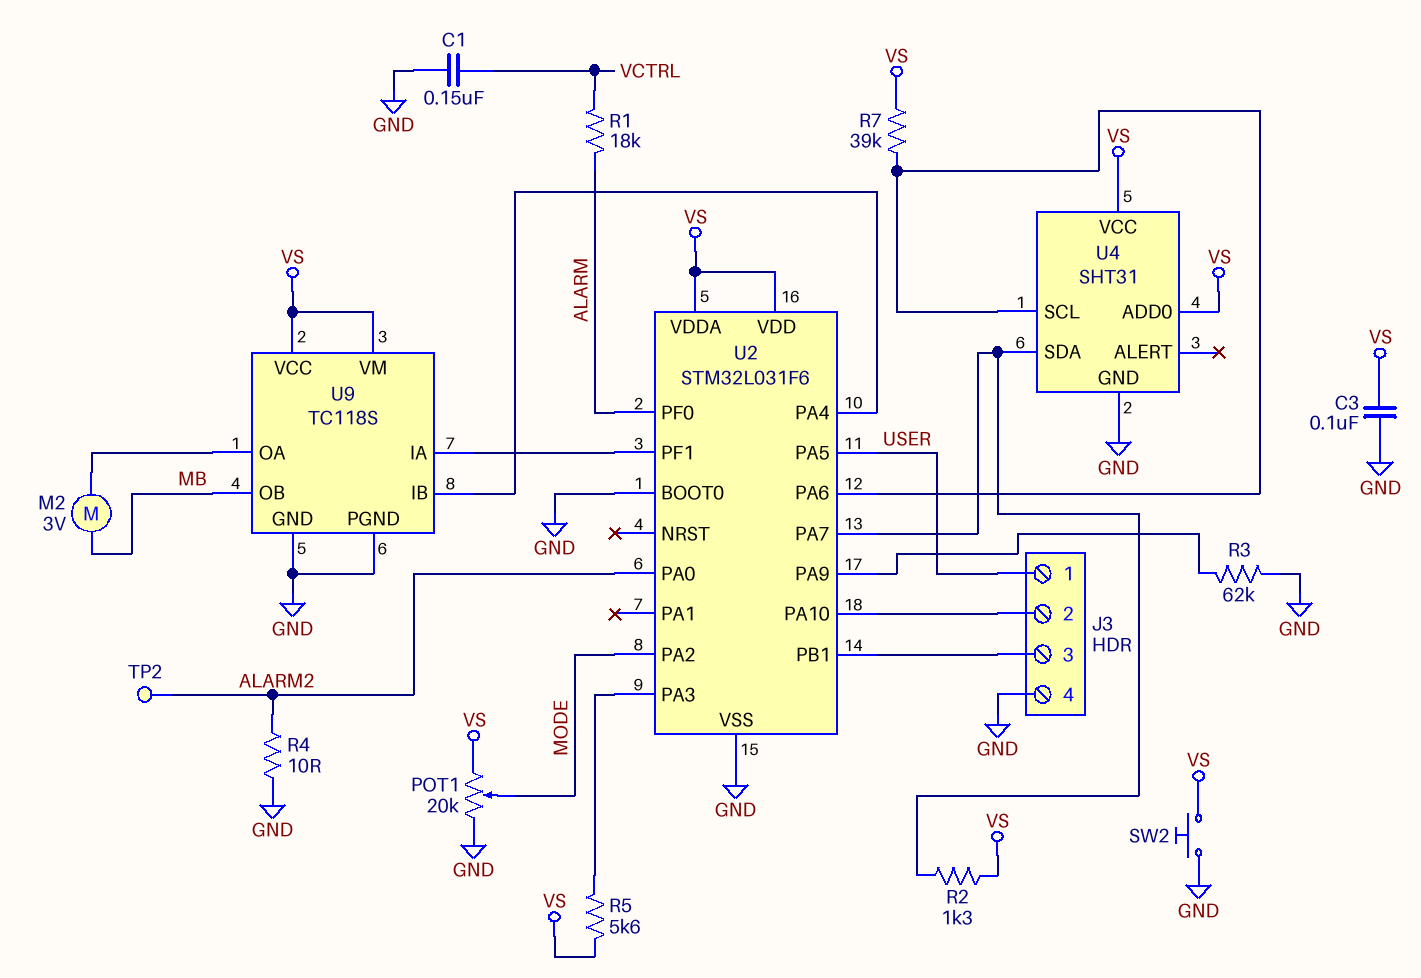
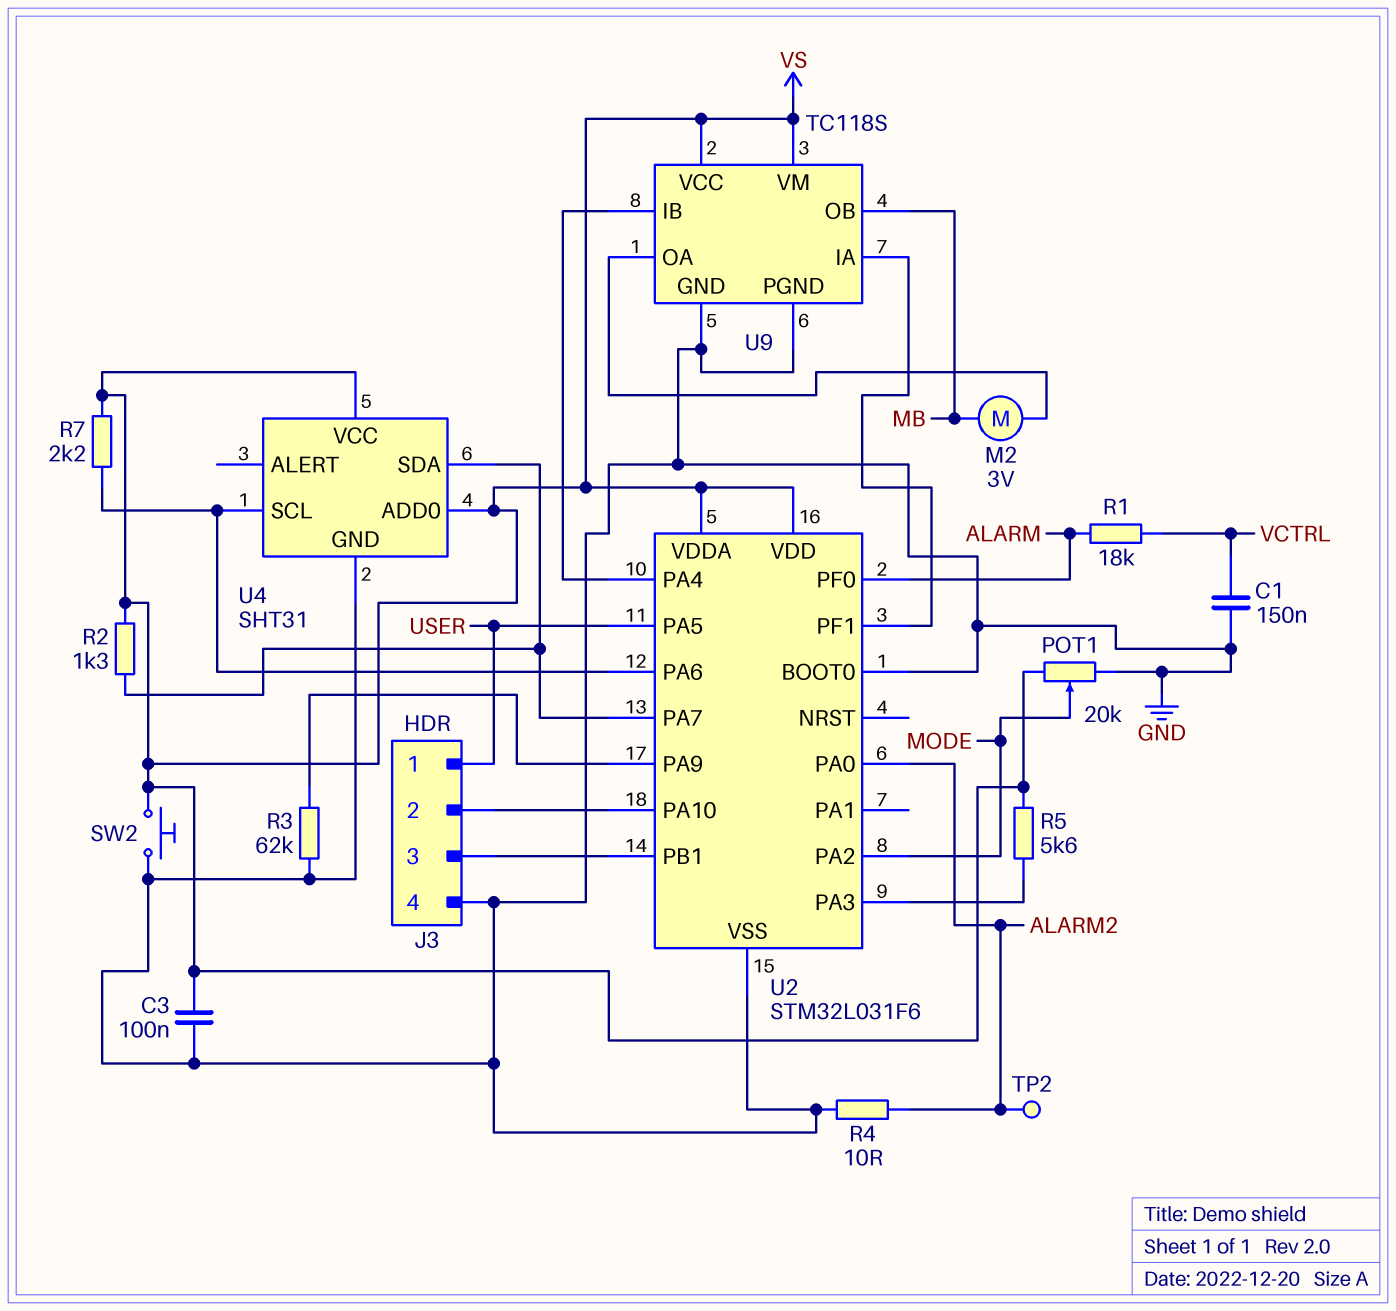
R7: 39k (U2/PA6, VS) -> 2.2k (U2/PA6, VS)

